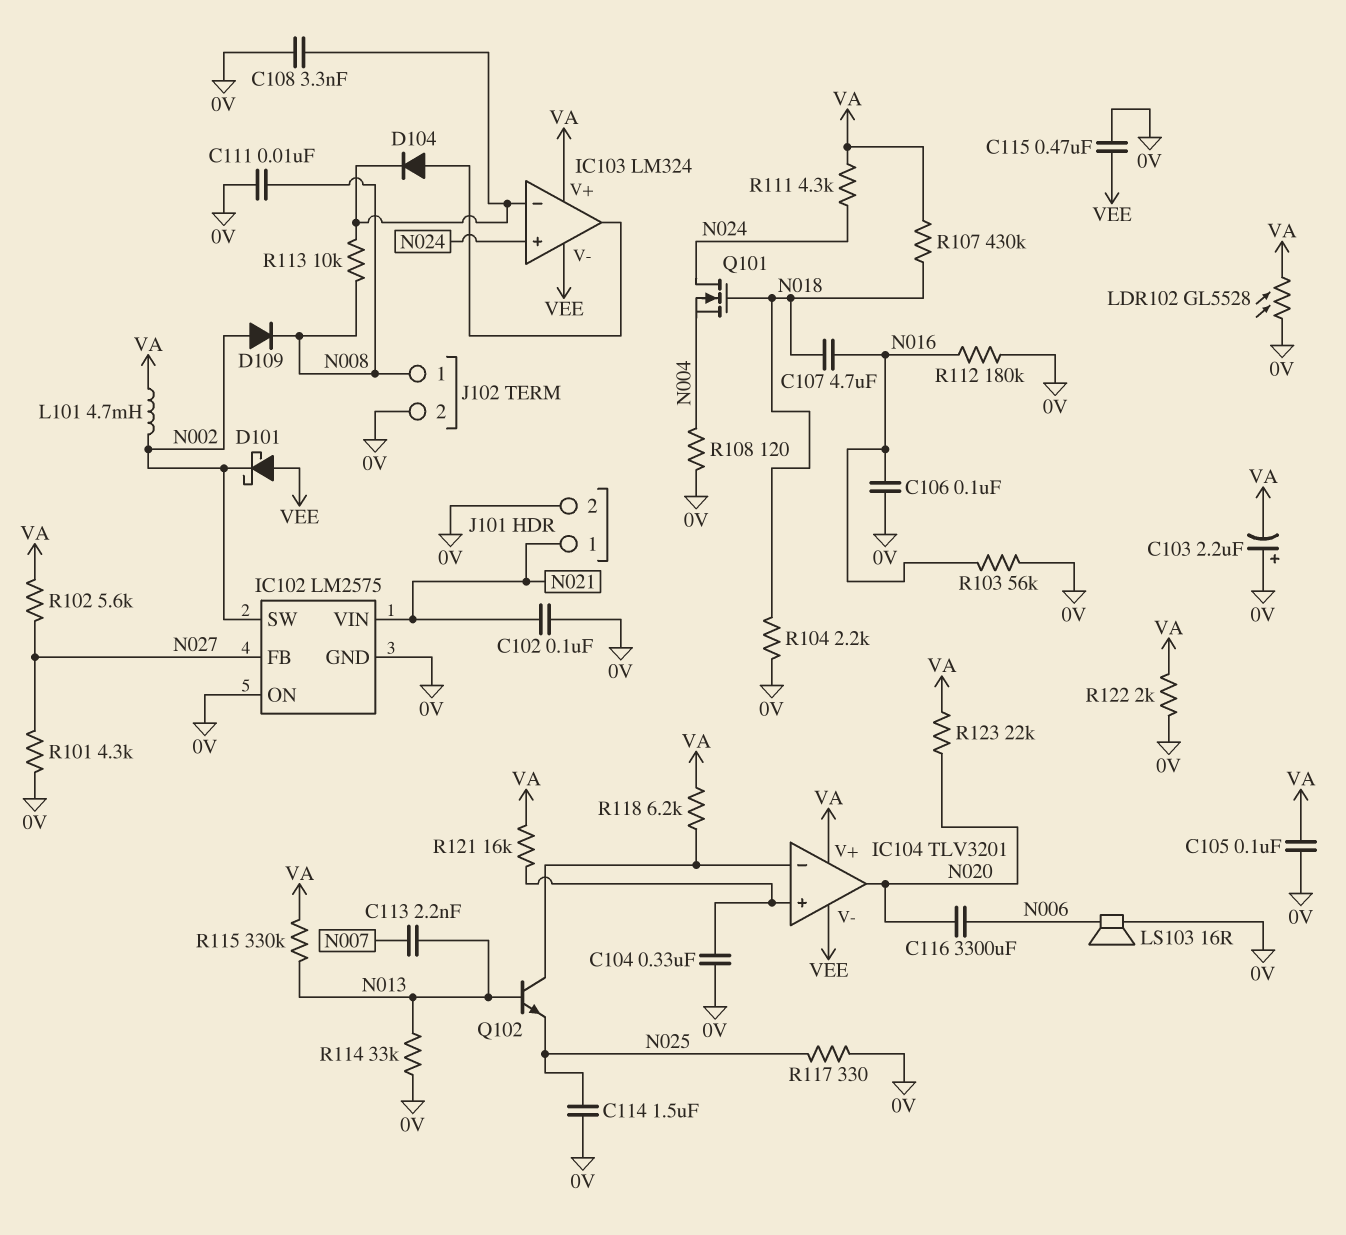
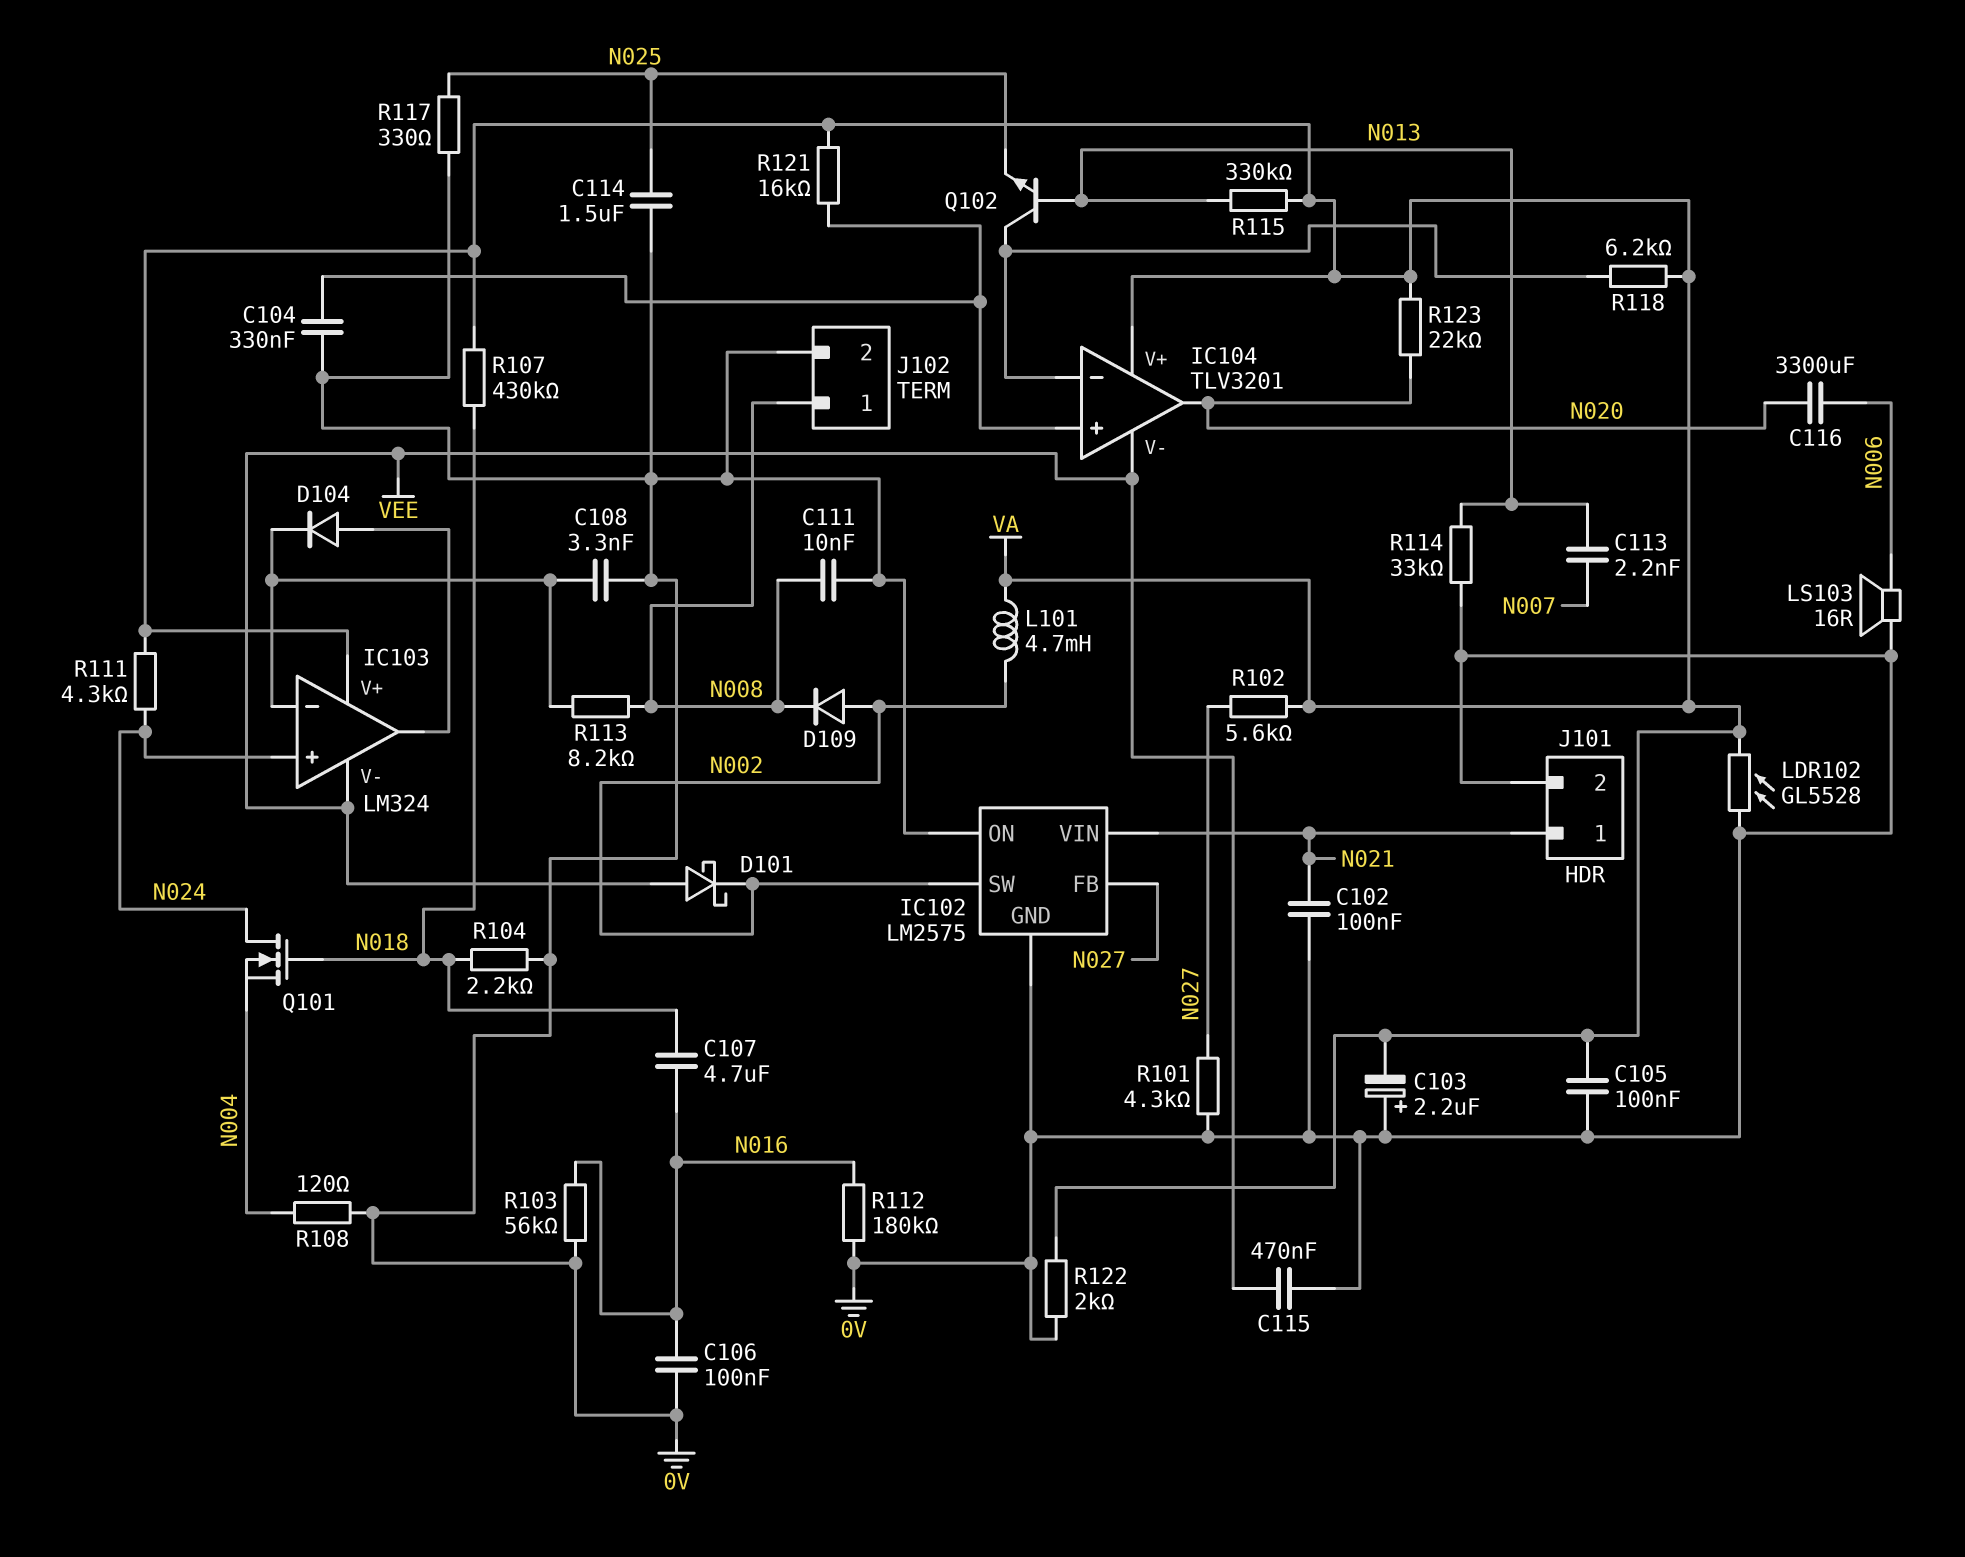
R113: 10k (IC103/in-, N008) -> 8.2k (IC103/in-, N008)

